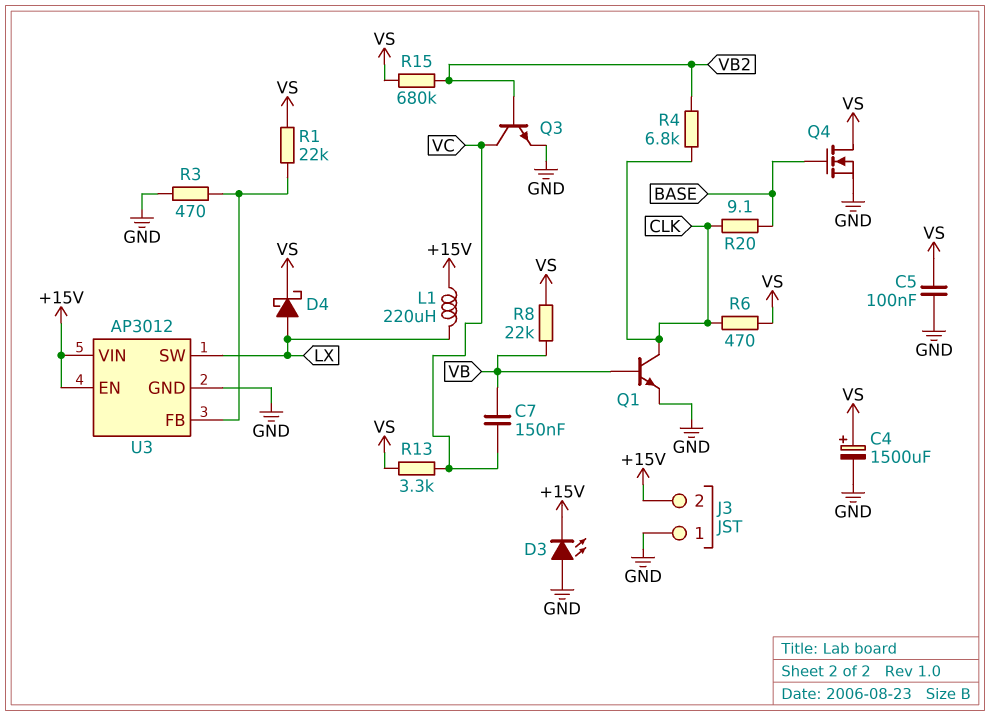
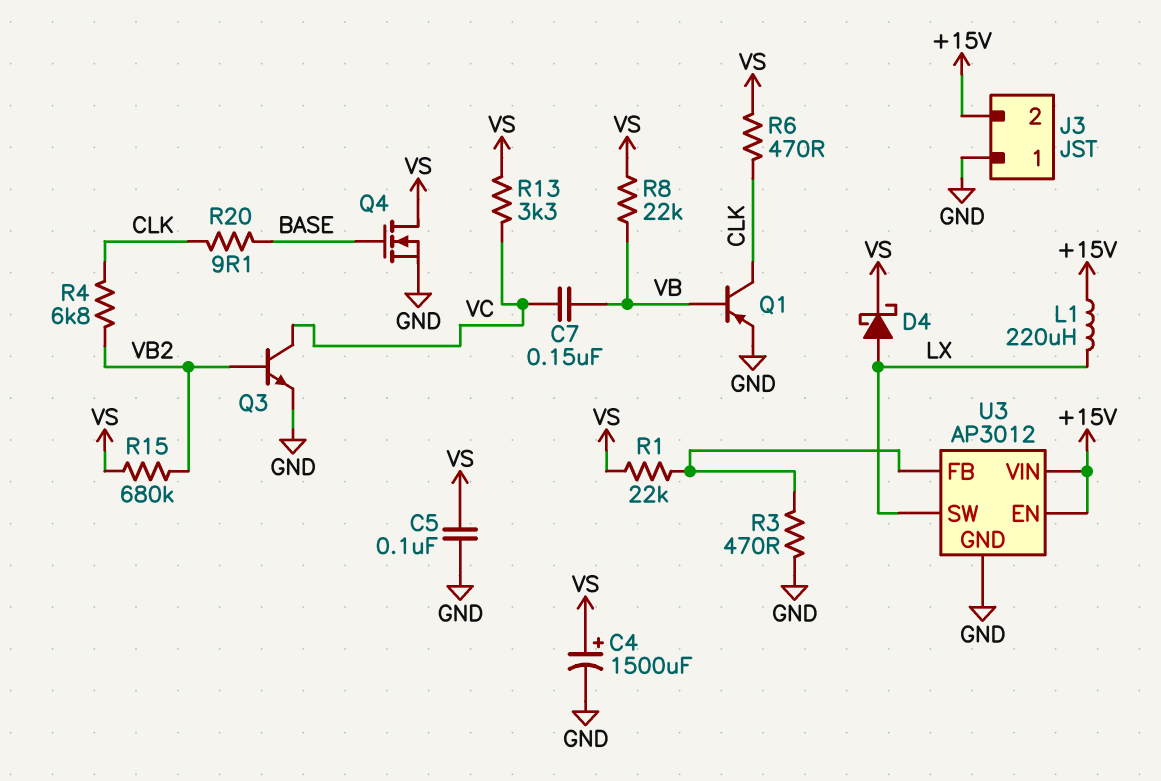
D3: LED (A GND, K +15V) -> none
Q1: NPN (B VB, C CLK, E GND) -> PNP (B VB, C CLK, E GND)

